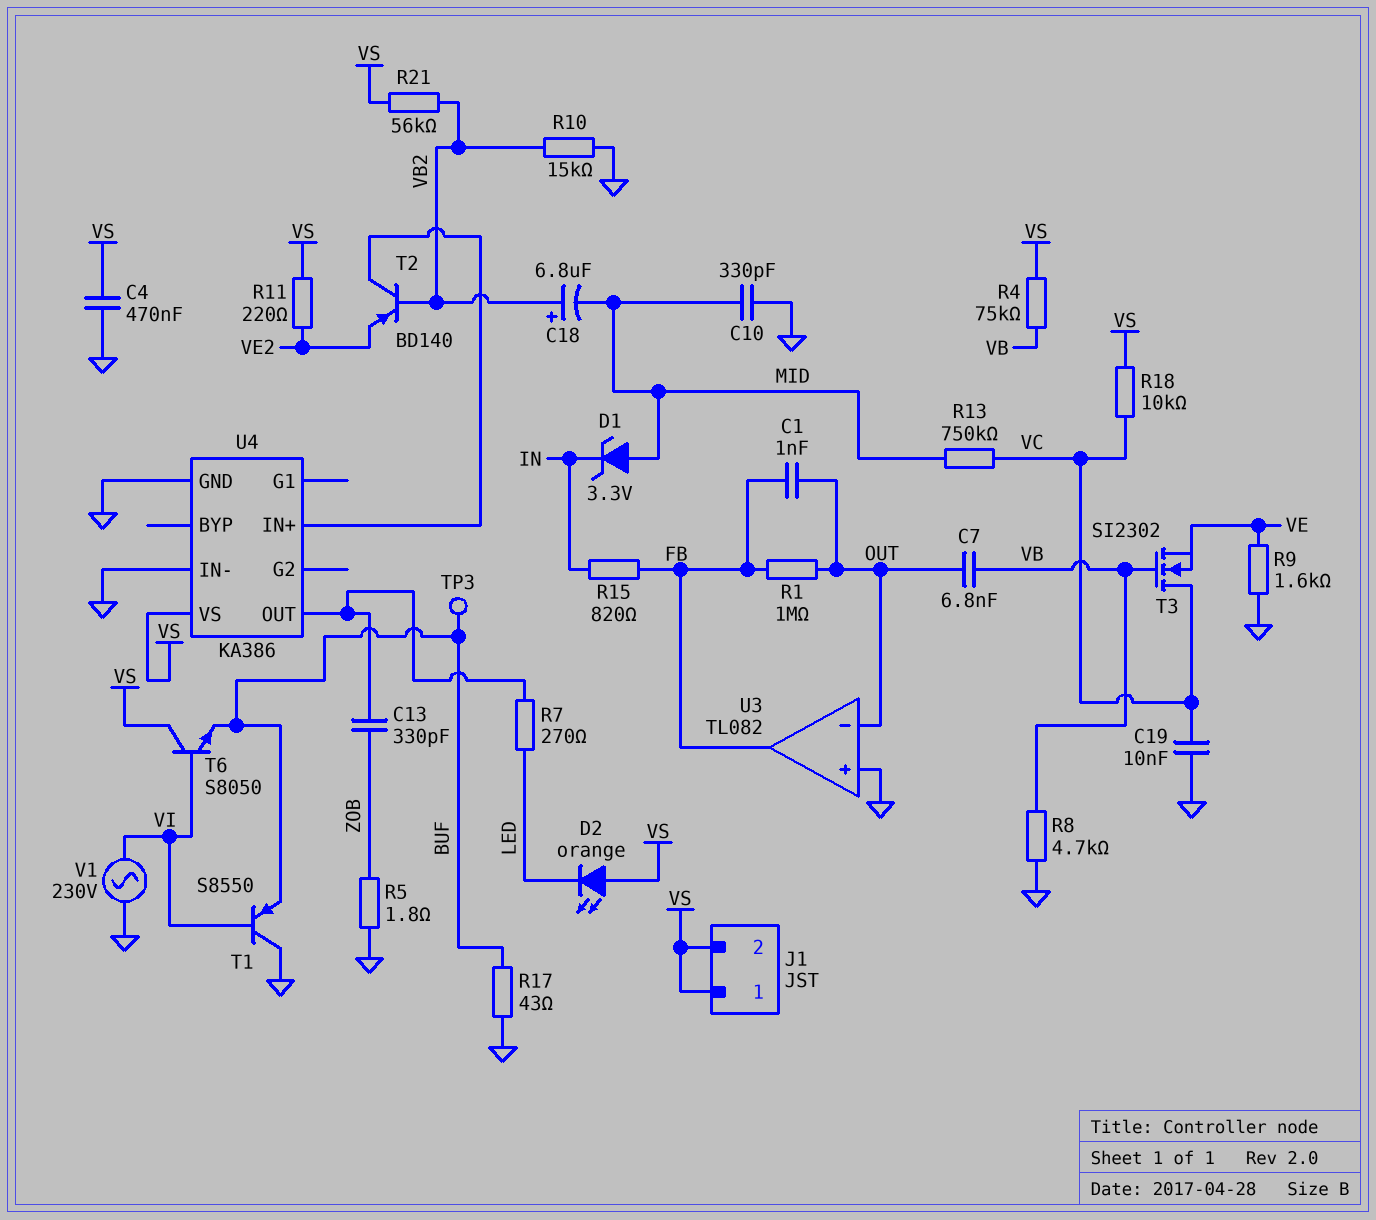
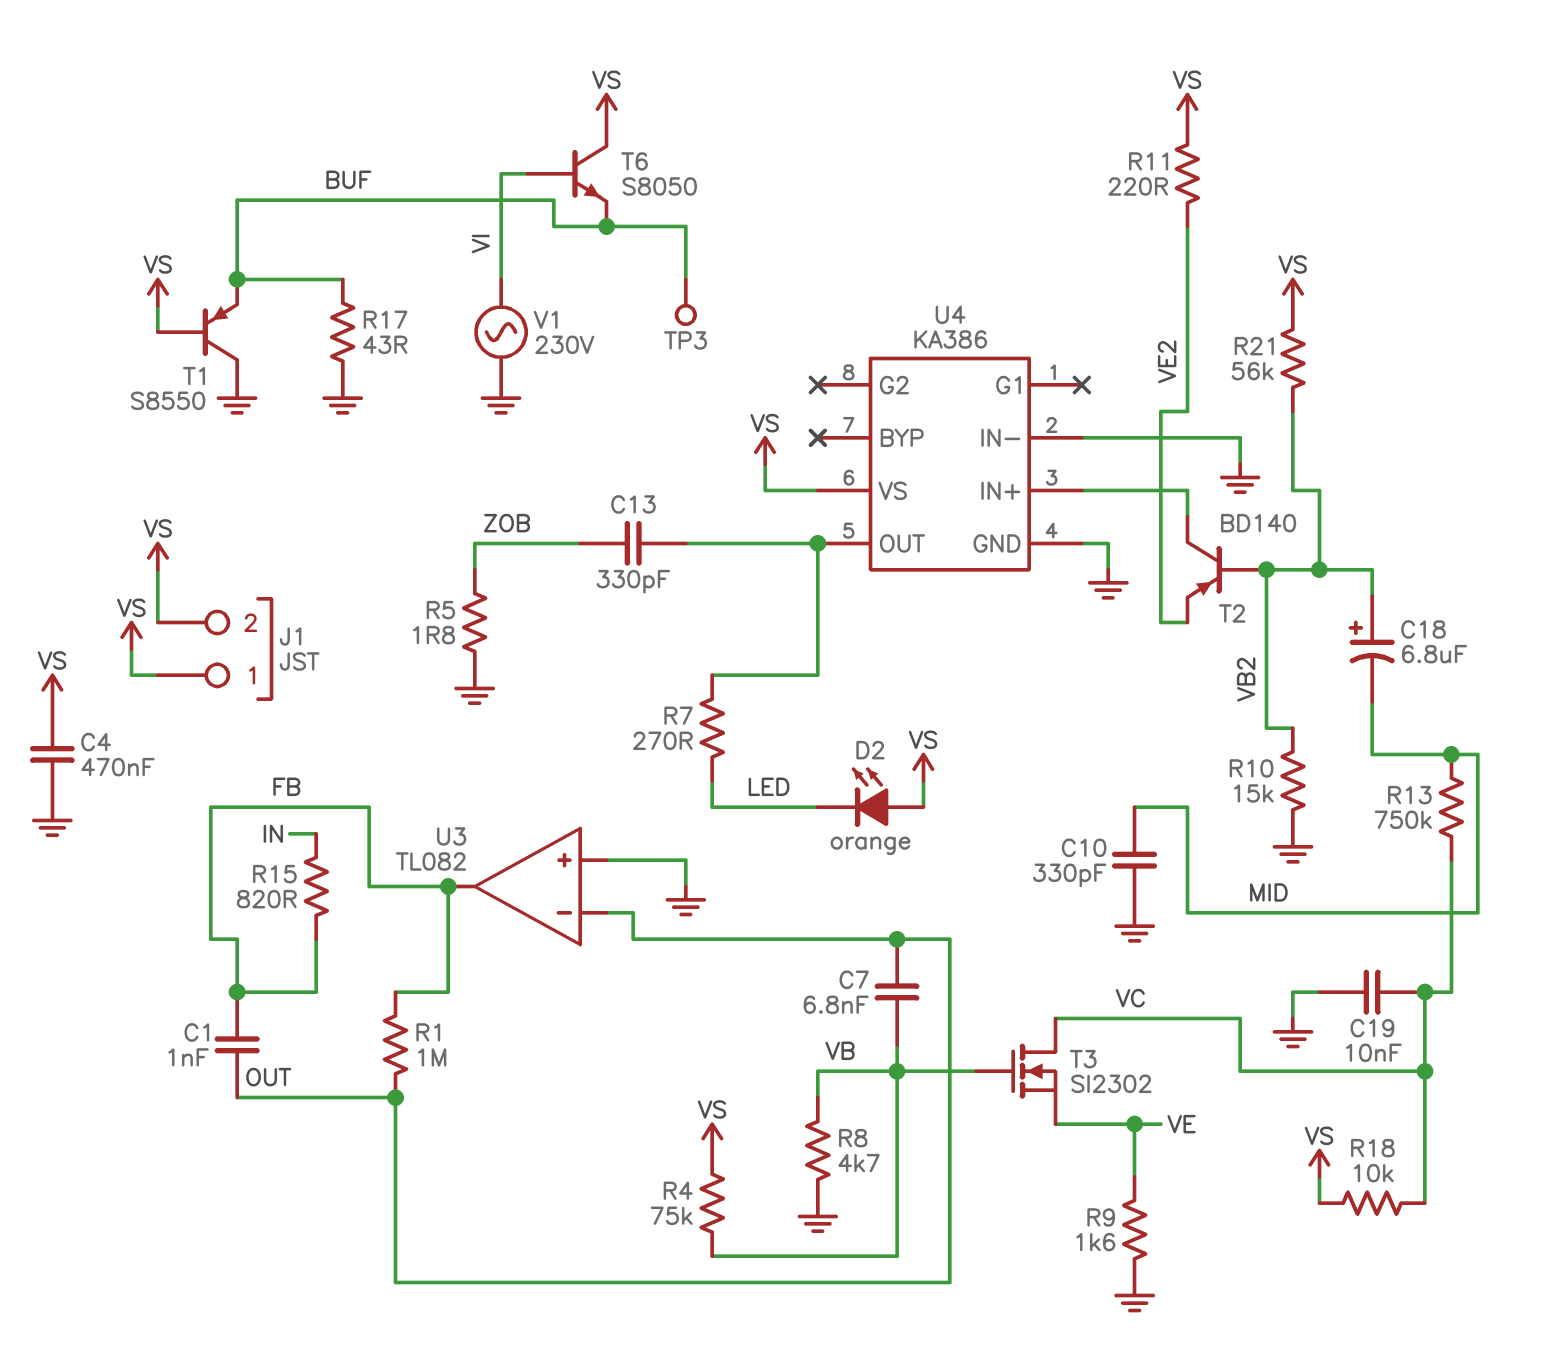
D1: zener 3.3V (A MID, K IN) -> none
T1: PNP S8550 (B VI, C GND, E BUF) -> PNP S8550 (B VS, C GND, E BUF)

